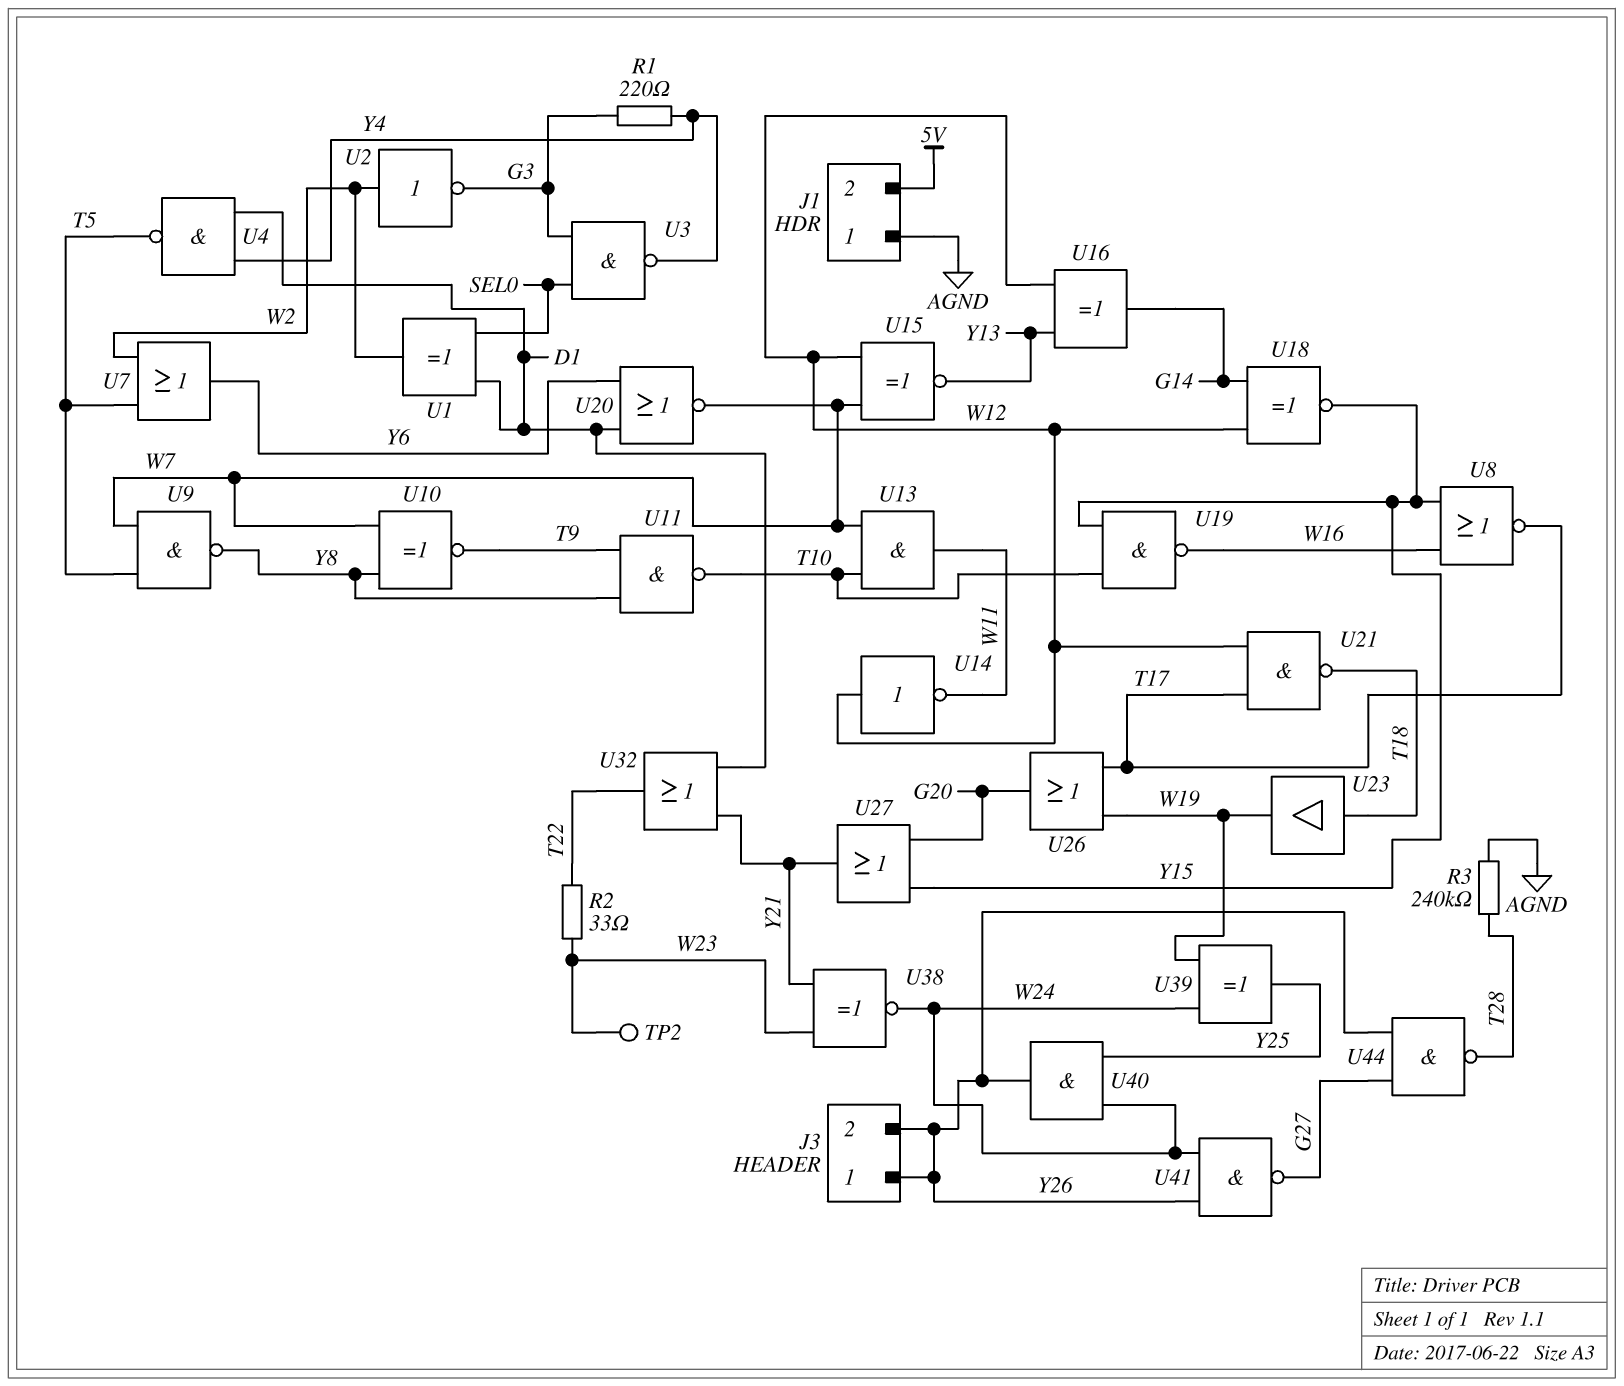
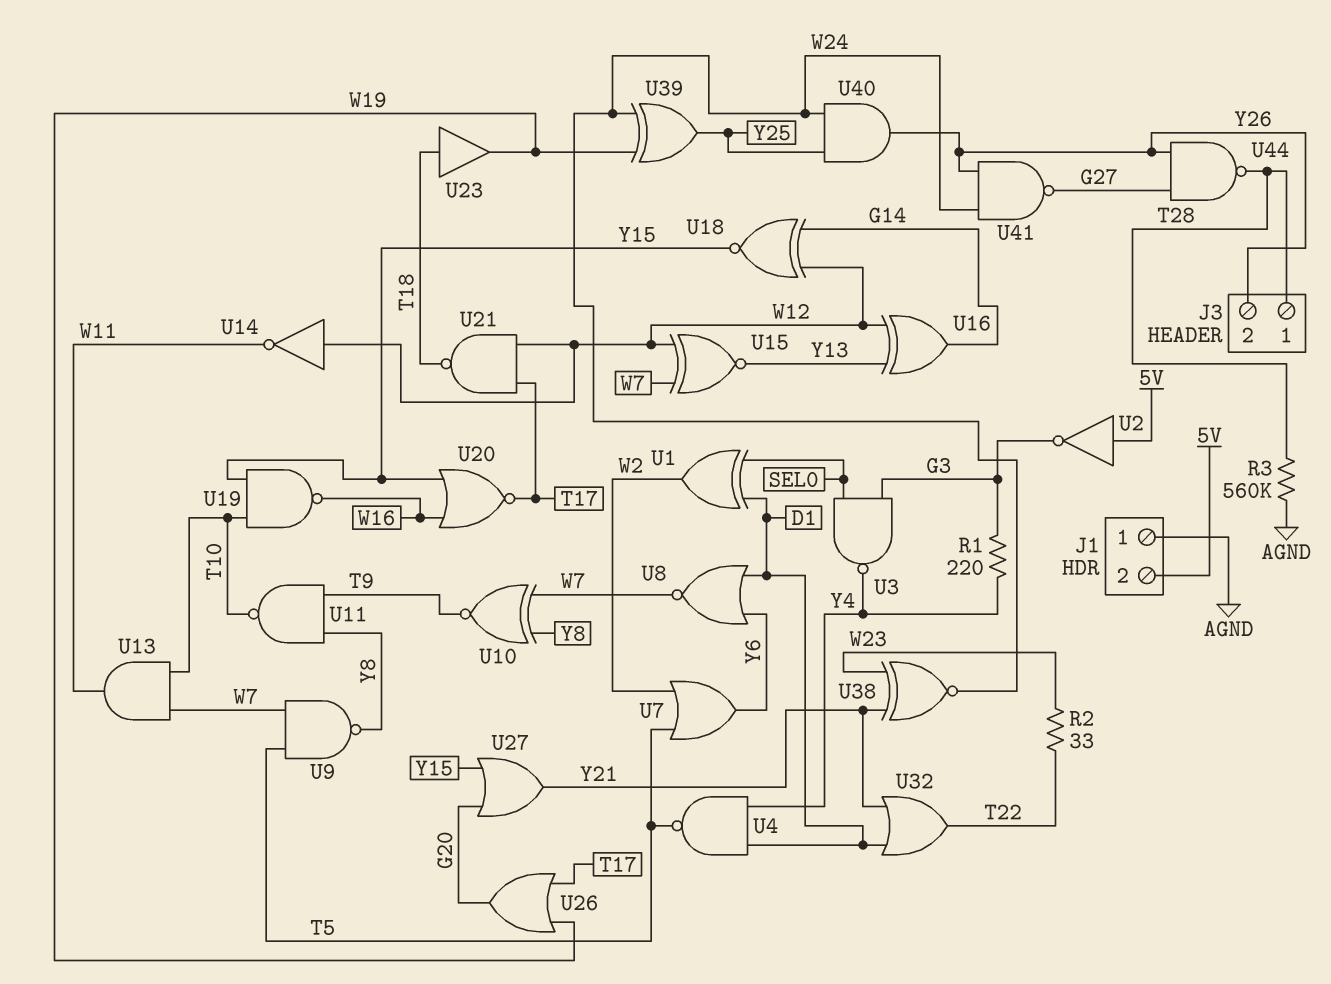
J3 pin 1: Y26 -> T28
R3: 240k (AGND, T28) -> 560k (AGND, T28)
TP2: test point (W23) -> none
U2: NOT (in W2, out G3) -> NOT (in 5V, out G3)
U8: NOR (in W16, in Y15, out T17) -> NOR (in D1, in Y6, out W7)
U20: NOR (in D1, in Y6, out W7) -> NOR (in W16, in Y15, out T17)

